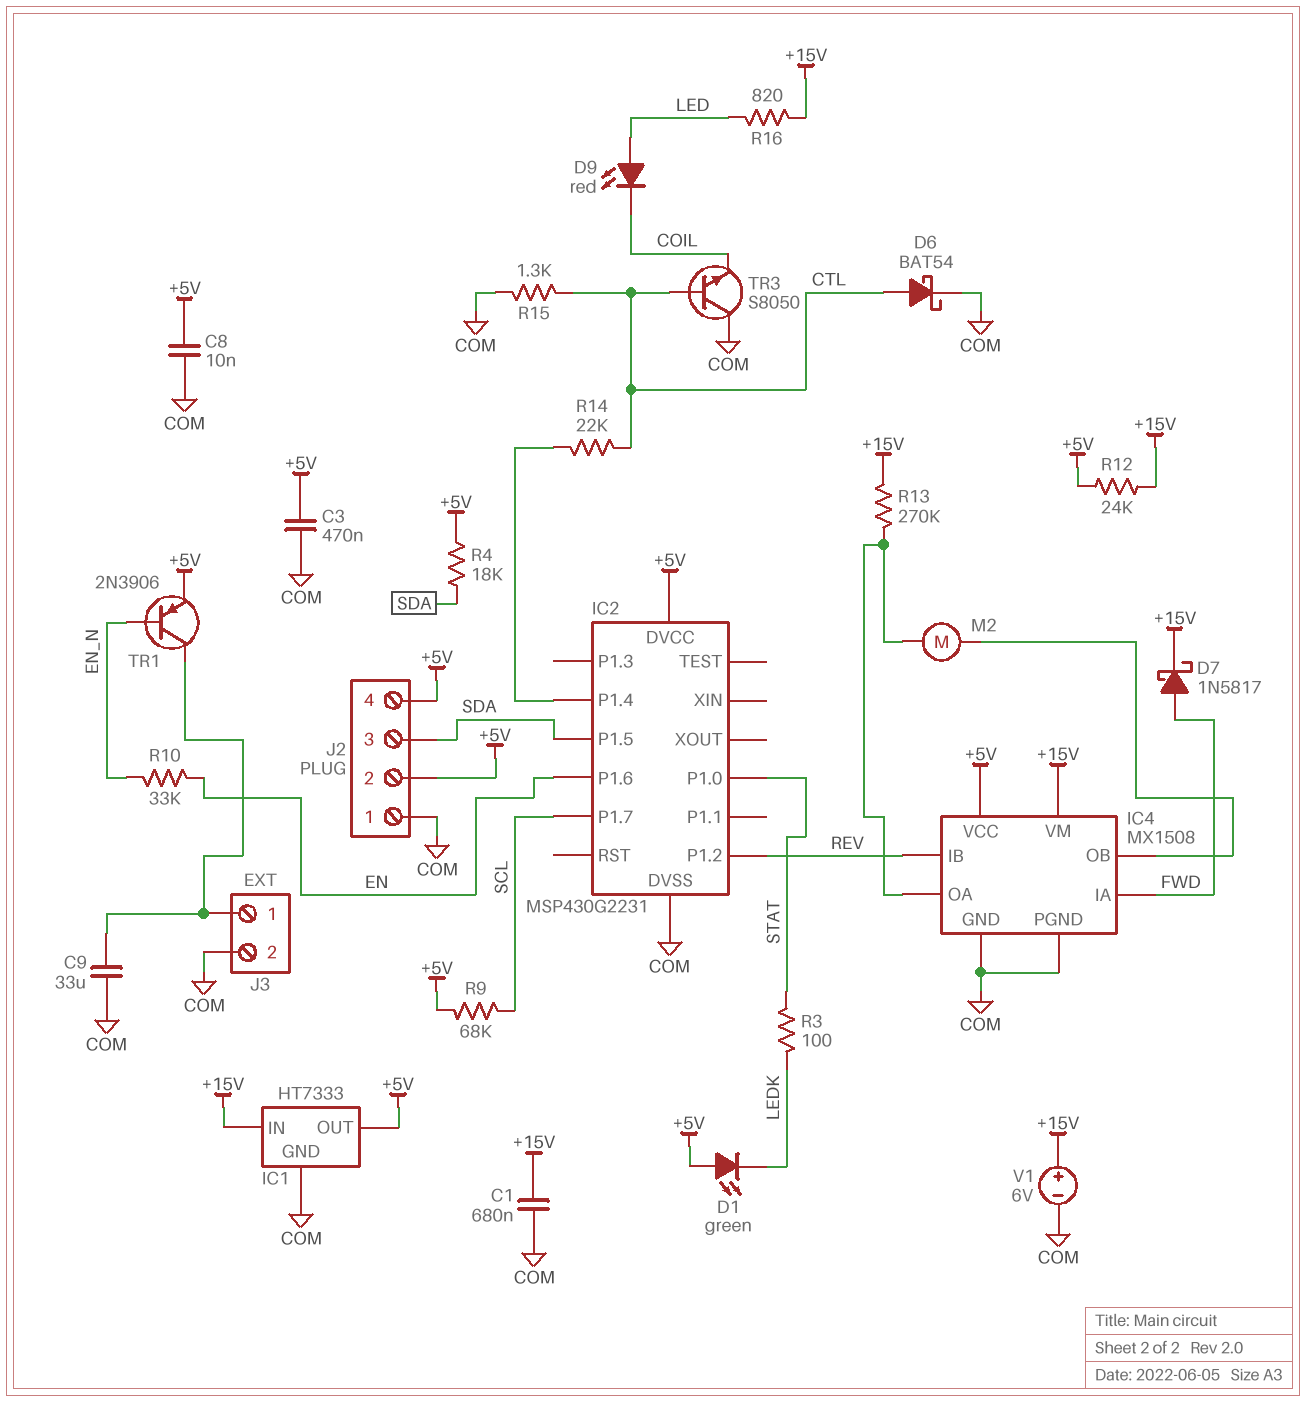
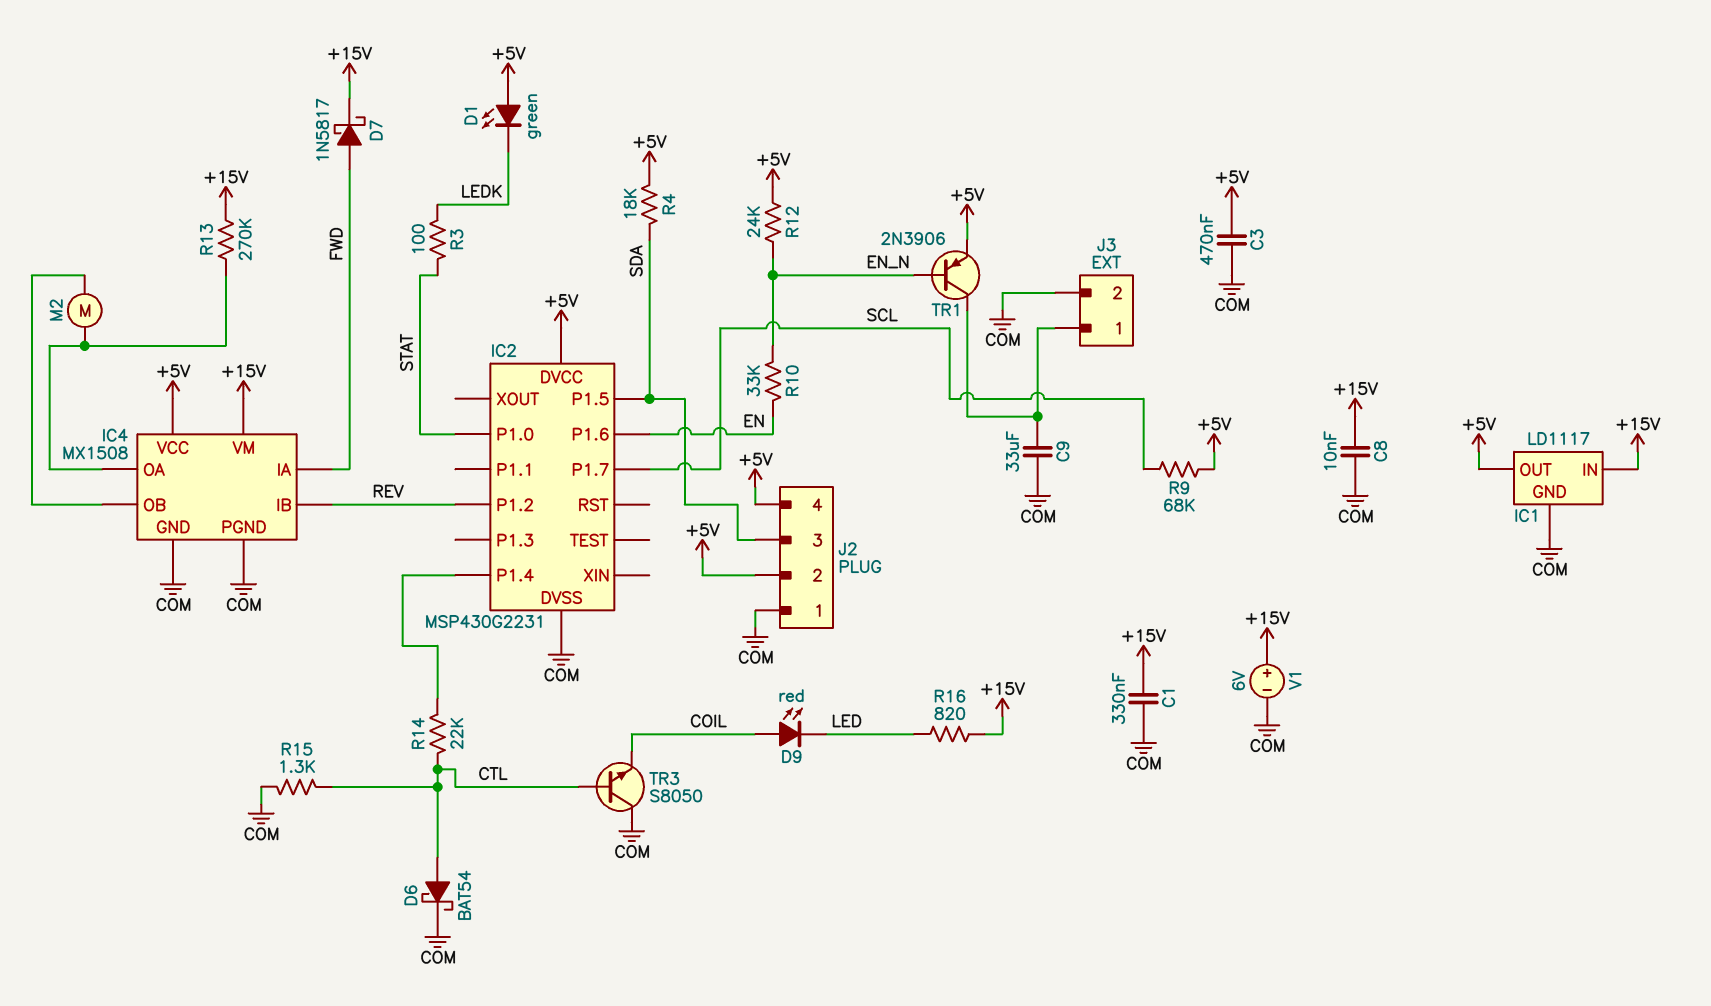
C1: 680nF (+15V, COM) -> 330nF (+15V, COM)
C8: 10nF (+5V, COM) -> 10nF (+15V, COM)
D9: LED red (A LED, K COIL) -> LED red (A COIL, K LED)
IC1: HT7333 -> LD1117
R12: 24k (+5V, +15V) -> 24k (+5V, EN_N)

